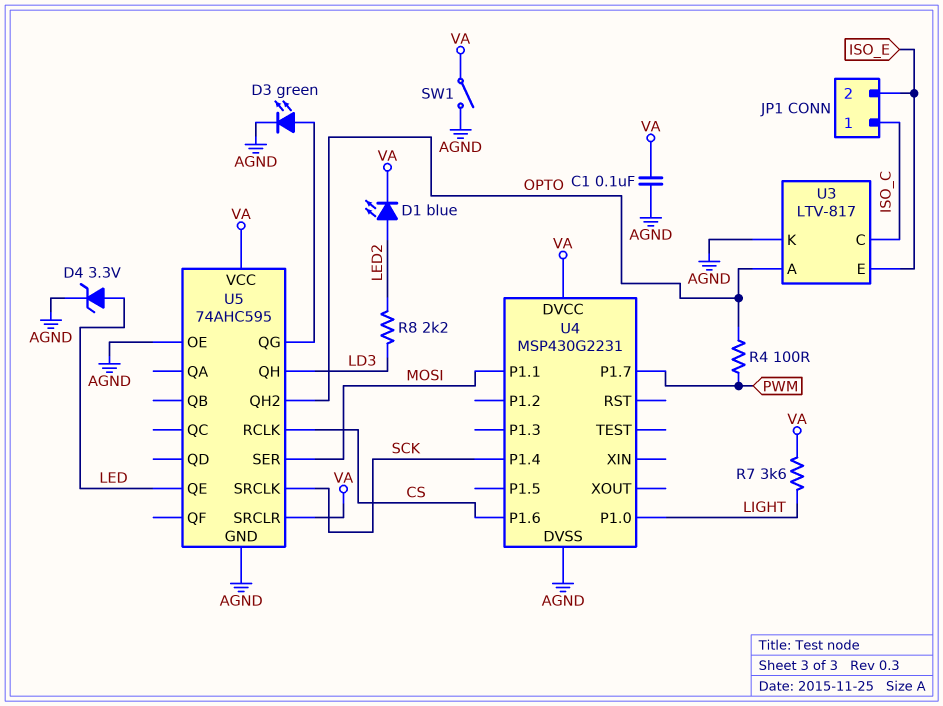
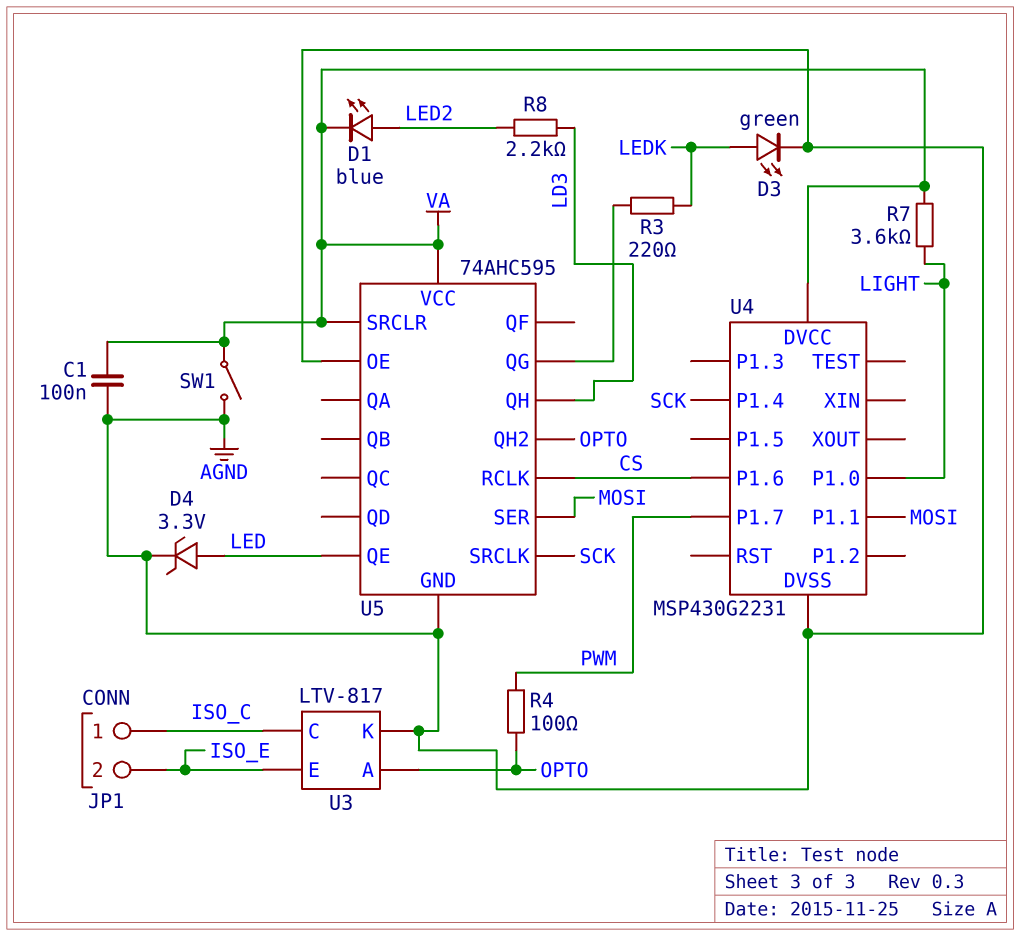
D3: LED green (A U5/QG, K AGND) -> LED green (A LEDK, K AGND)
R3: none -> 220 (LEDK, U5/QG)

